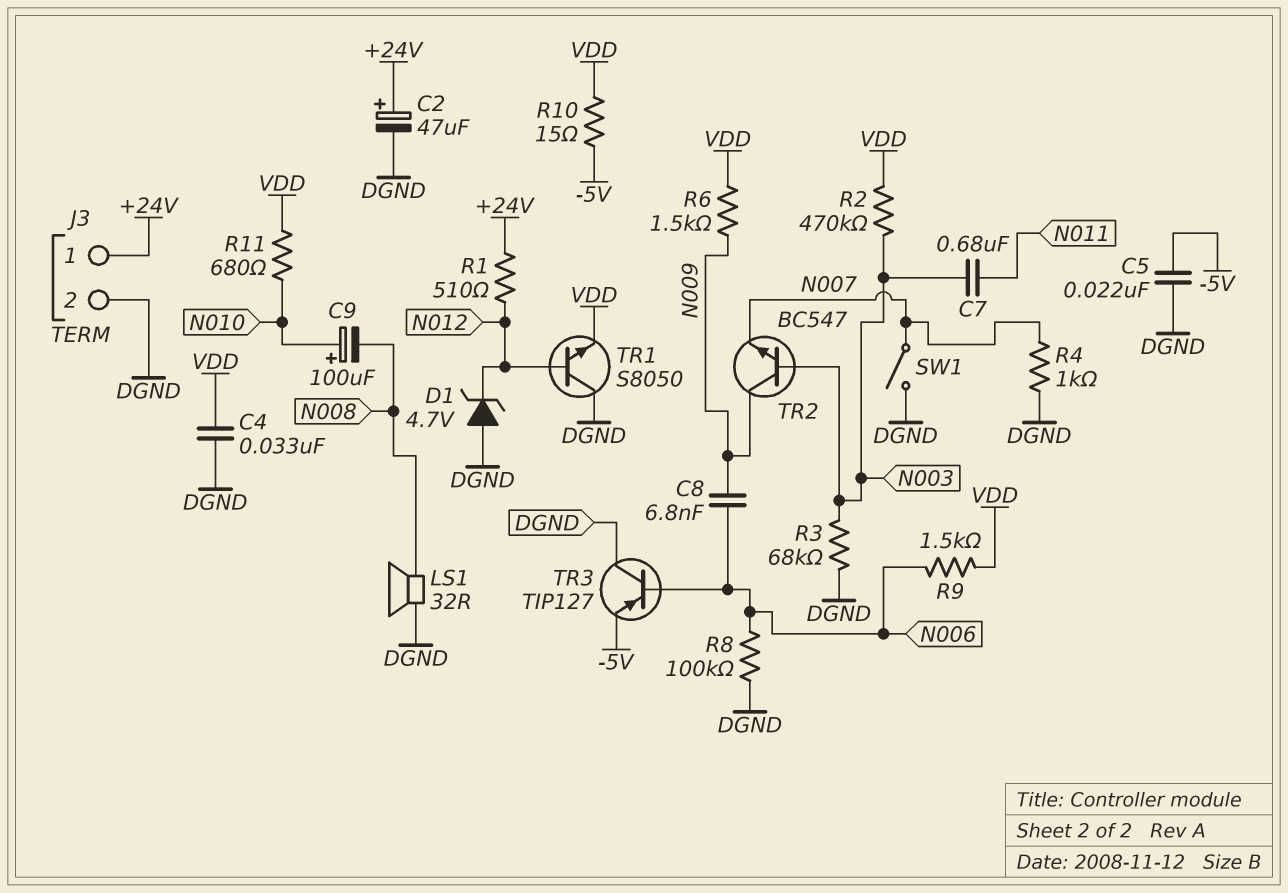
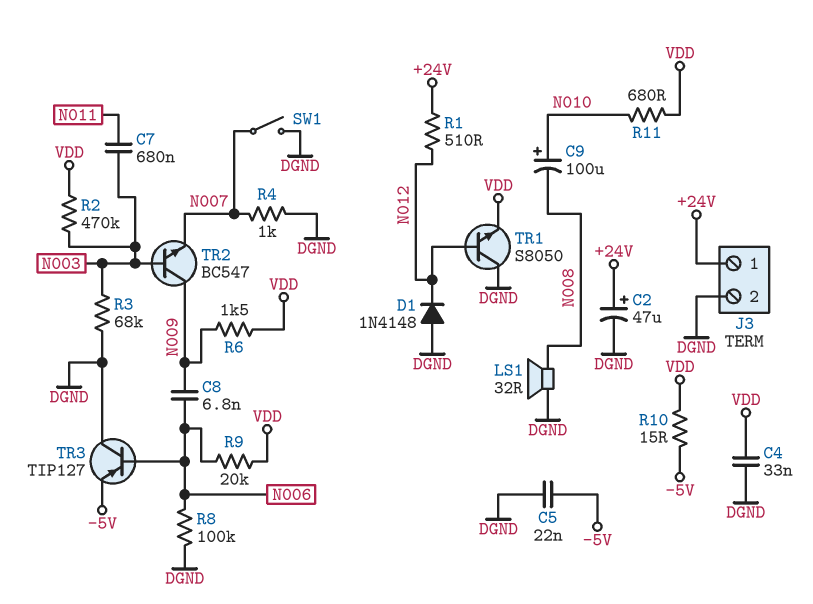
D1: zener 4.7V (A DGND, K N012) -> diode 1N4148 (A DGND, K N012)
R9: 1.5k (N006, VDD) -> 20k (N006, VDD)

